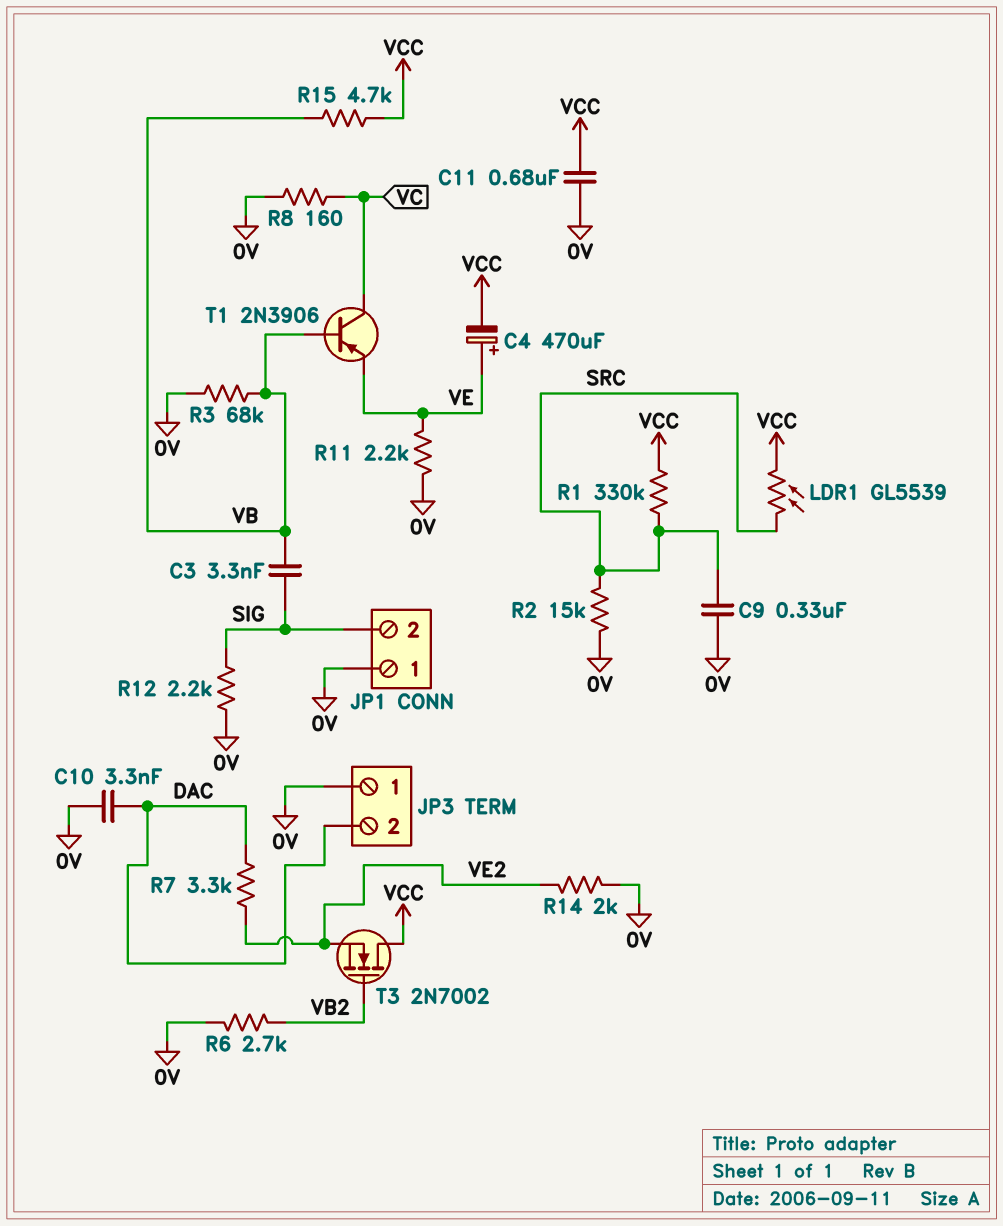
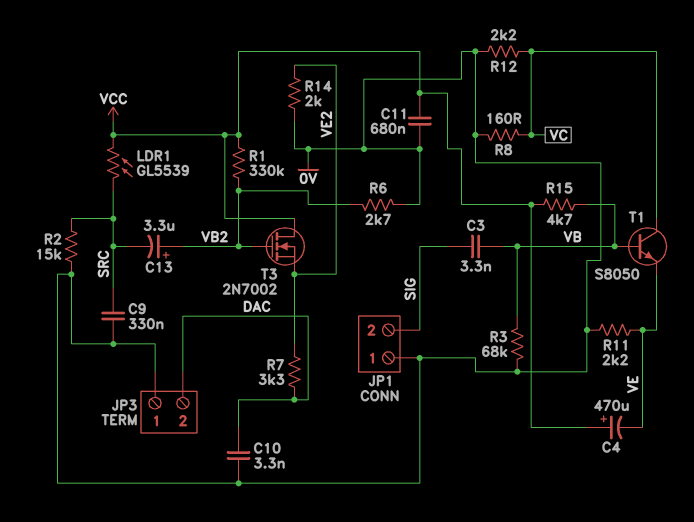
C4: 470uF (plus VE, minus VCC) -> 470uF (plus VCC, minus VE)
C13: none -> 3.3uF (plus VB2, minus SRC)
R1: 330k (SRC, VCC) -> 330k (VB2, VCC)
R12: 2.2k (0V, SIG) -> 2.2k (0V, VC)
T1: PNP 2N3906 (B VB, C VC, E VE) -> NPN S8050 (B VB, C VC, E VE)

